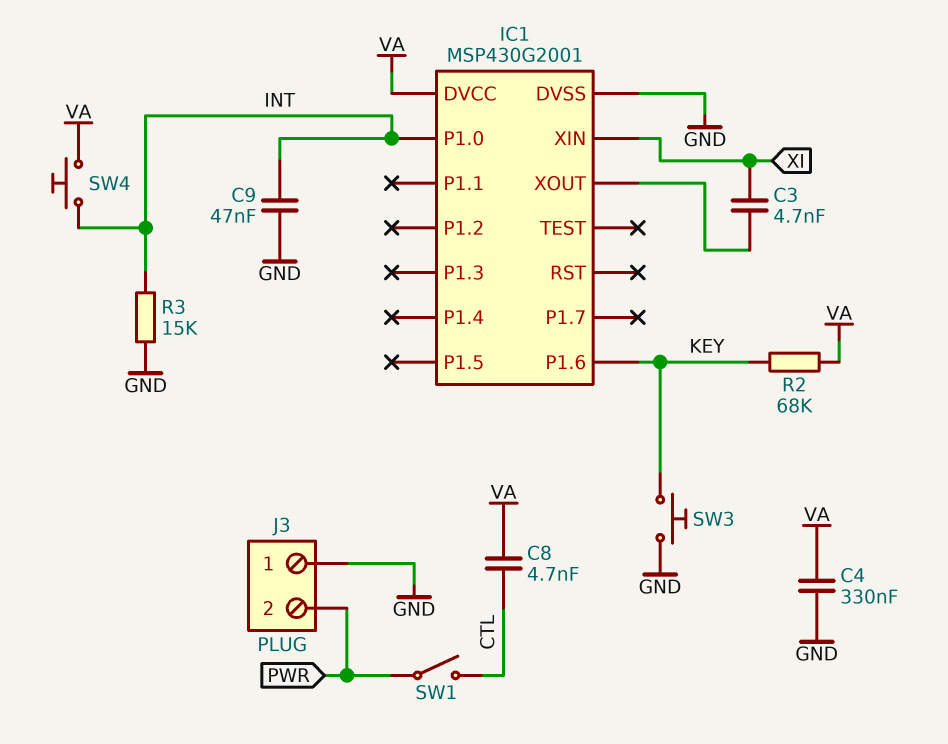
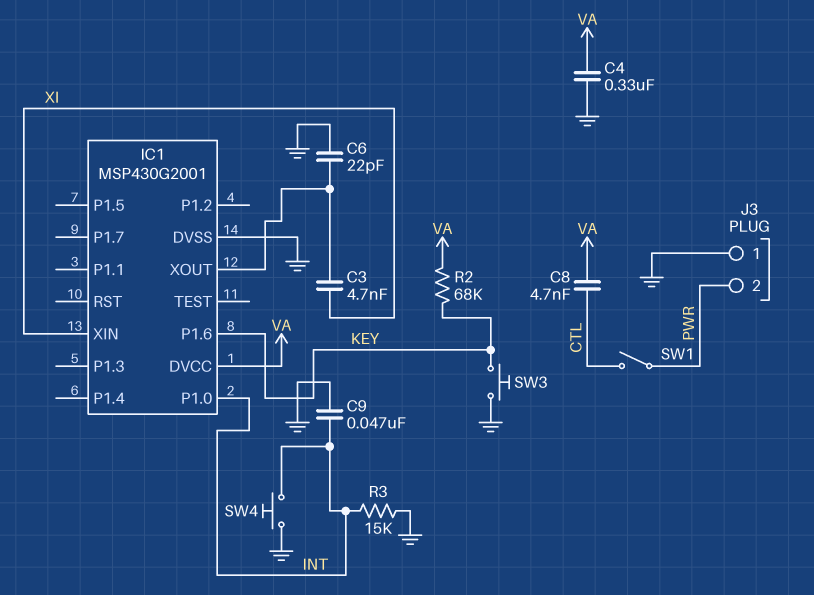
C6: none -> 22pF (GND, IC1/XOUT)
SW4: button (INT, VA) -> button (GND, INT)

